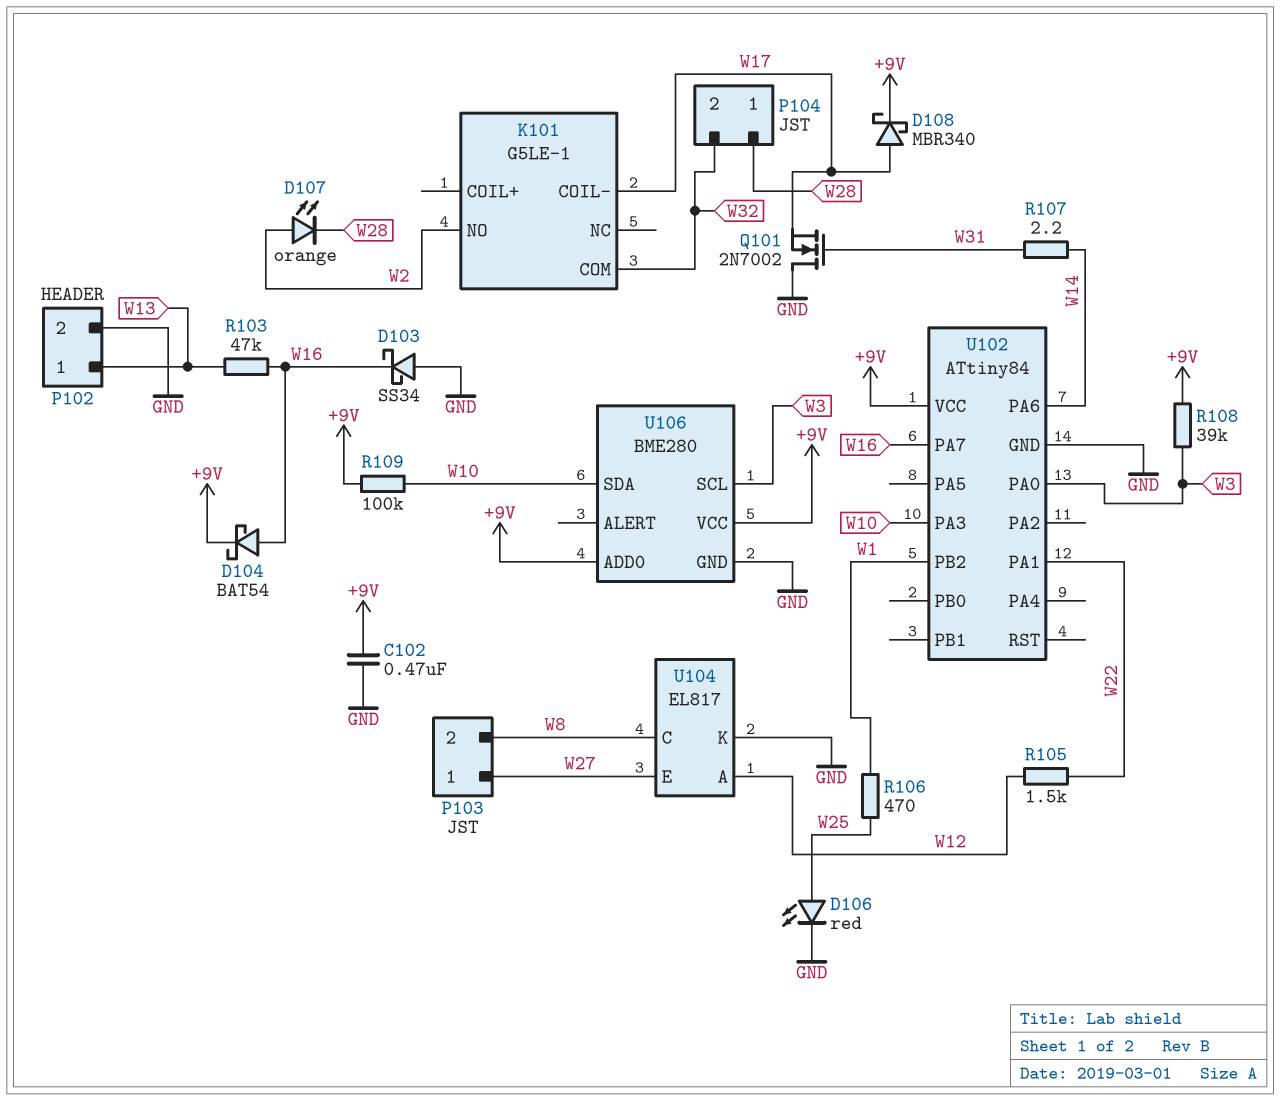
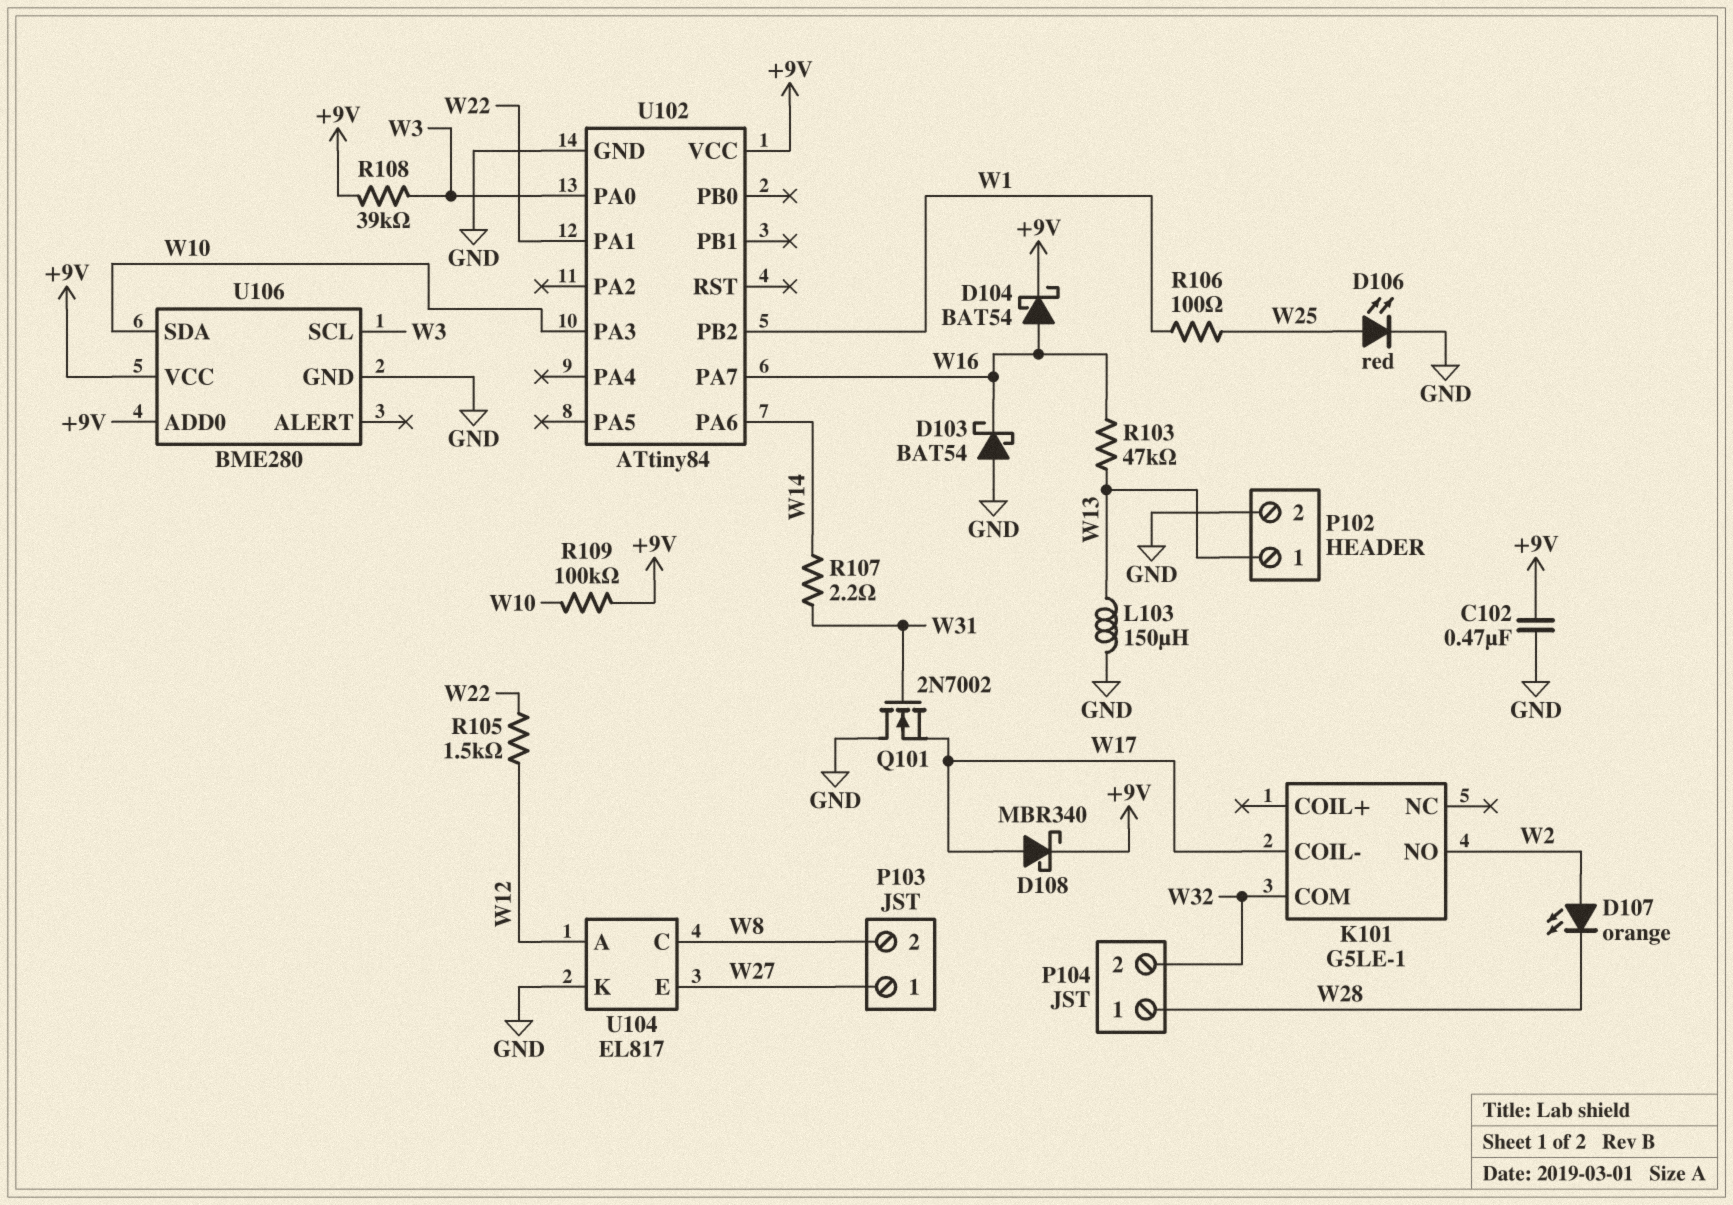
D103: schottky SS34 (A GND, K W16) -> schottky BAT54 (A GND, K W16)
L103: none -> 150uH (GND, W13)
R106: 470 (W1, W25) -> 100 (W1, W25)

